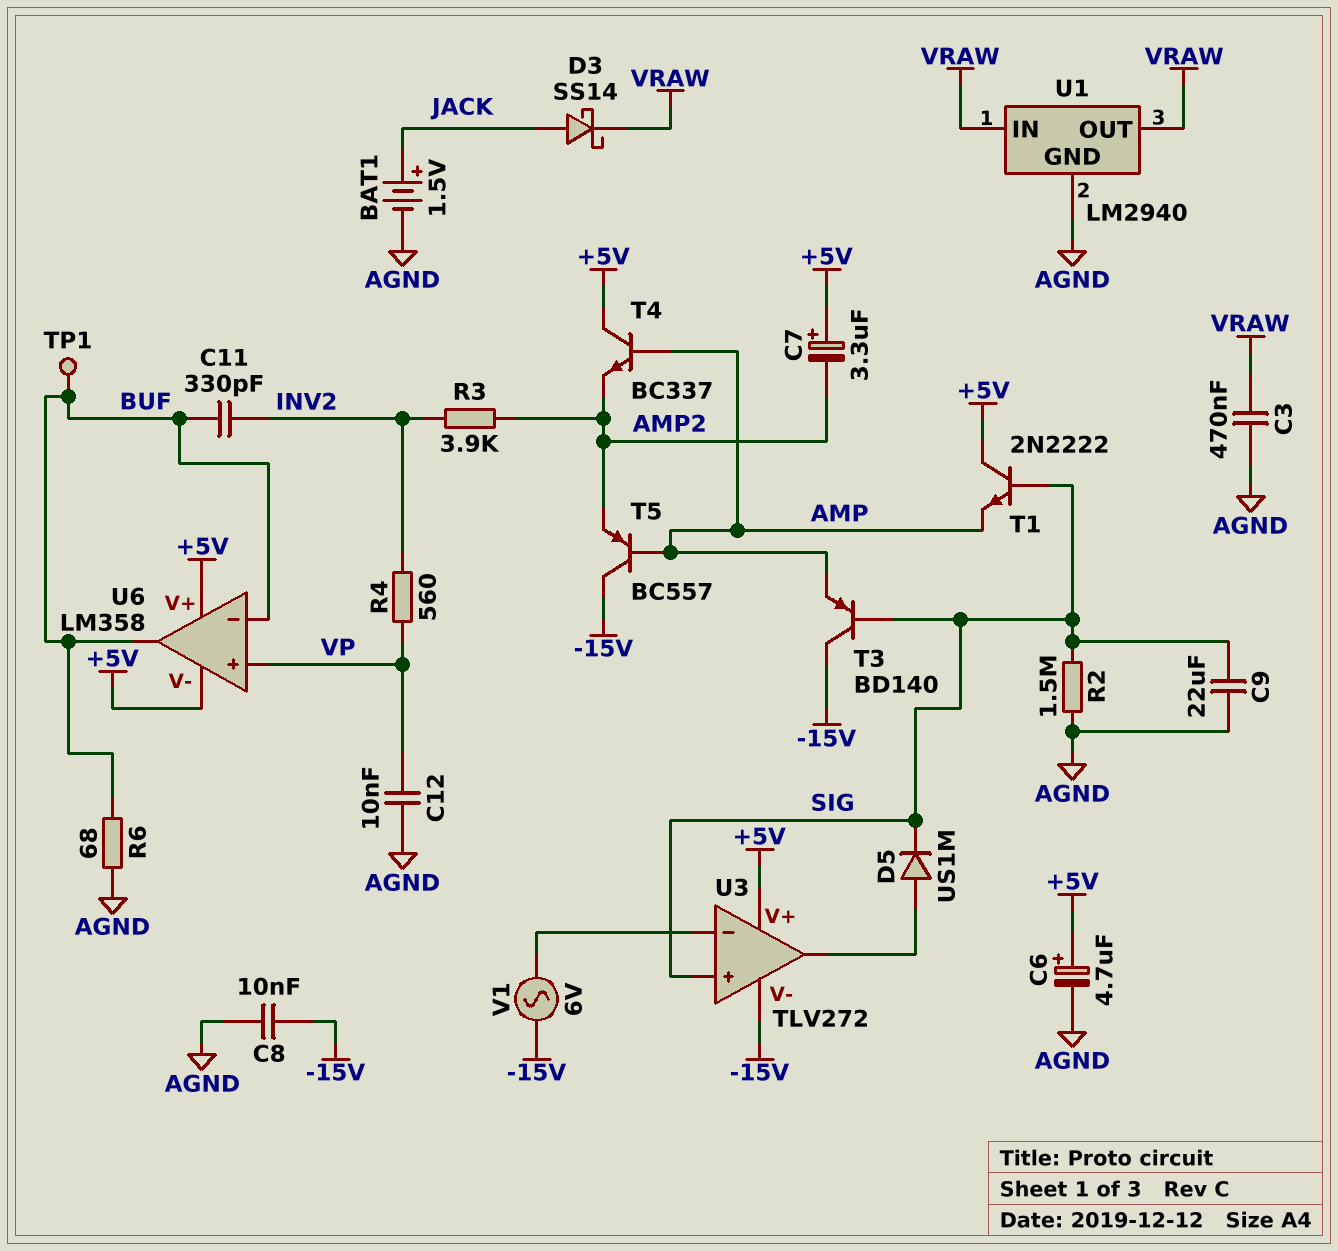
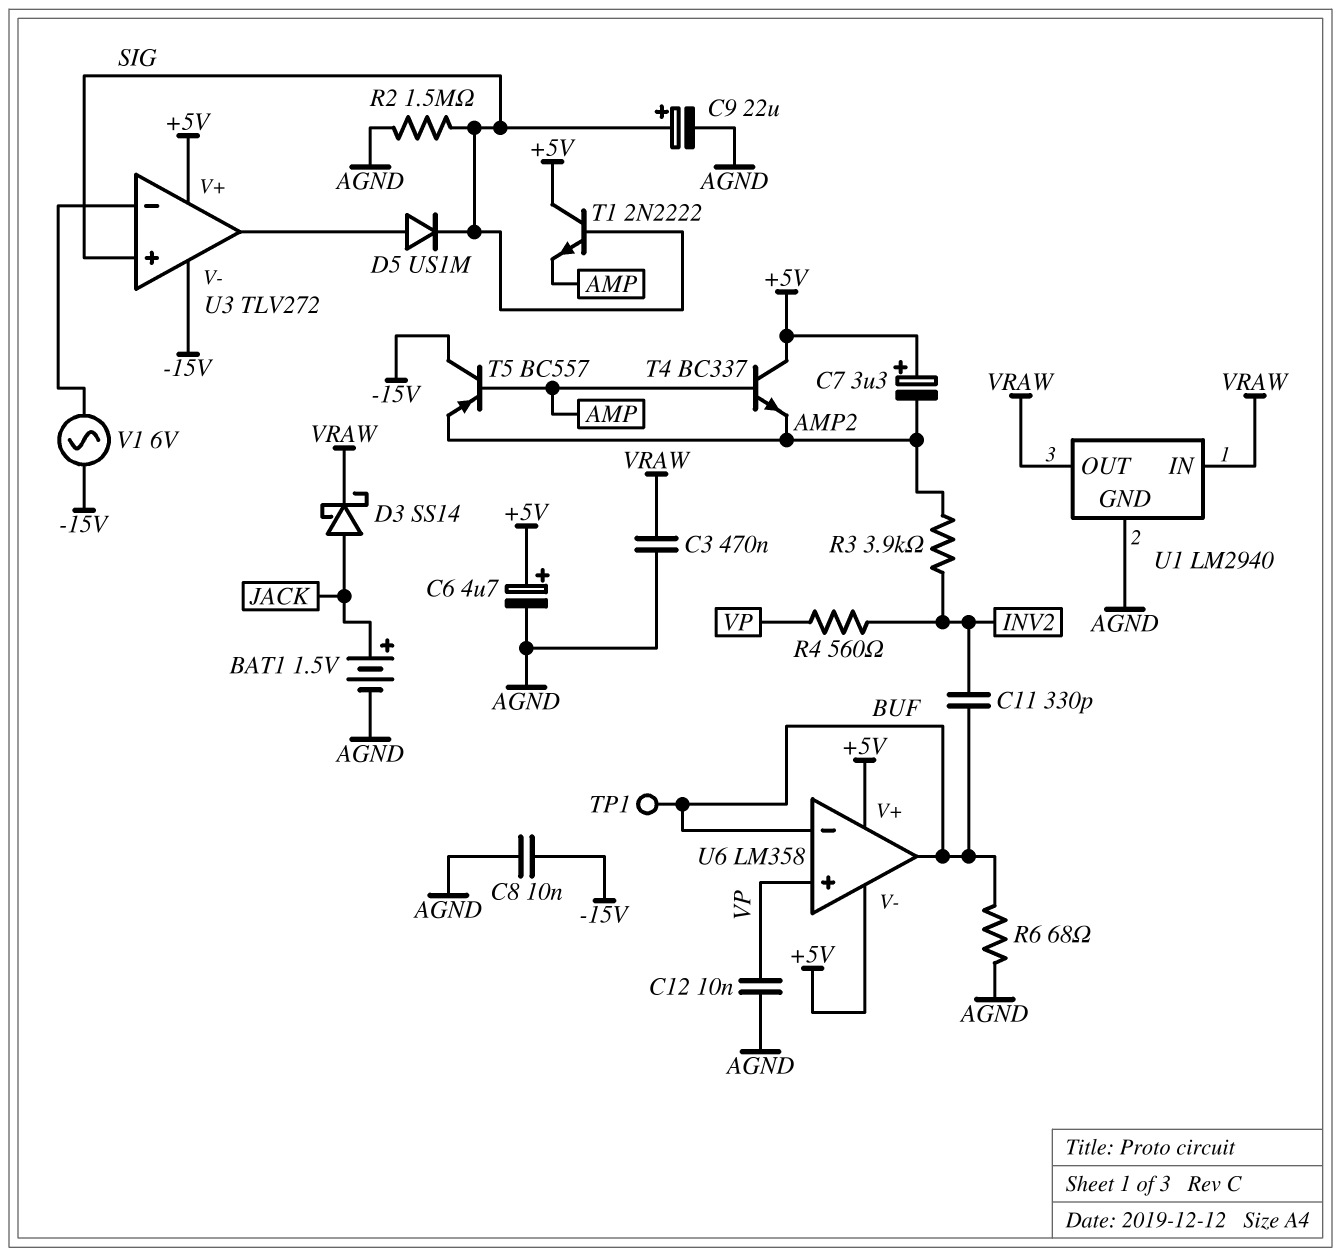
C9: 22uF (AGND, SIG) -> 22uF (plus SIG, minus AGND)
T3: PNP BD140 (B SIG, C -15V, E AMP) -> none

